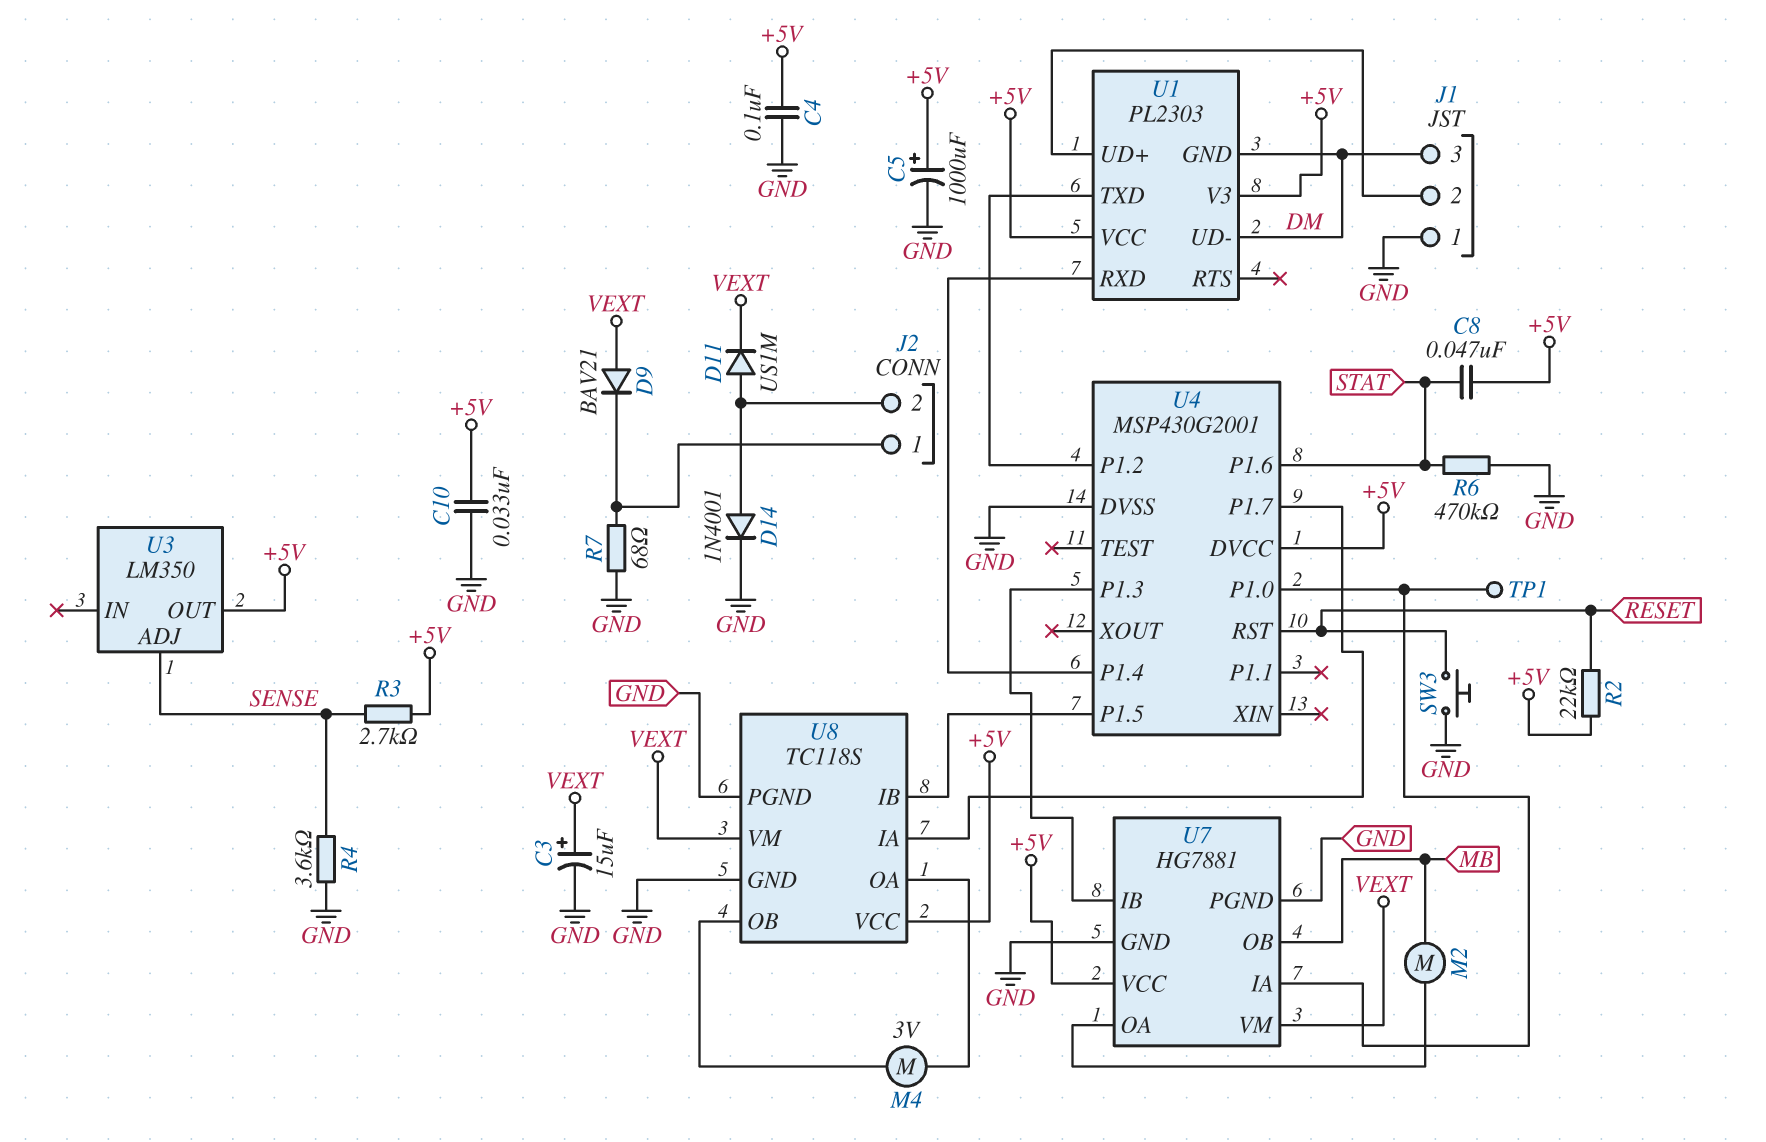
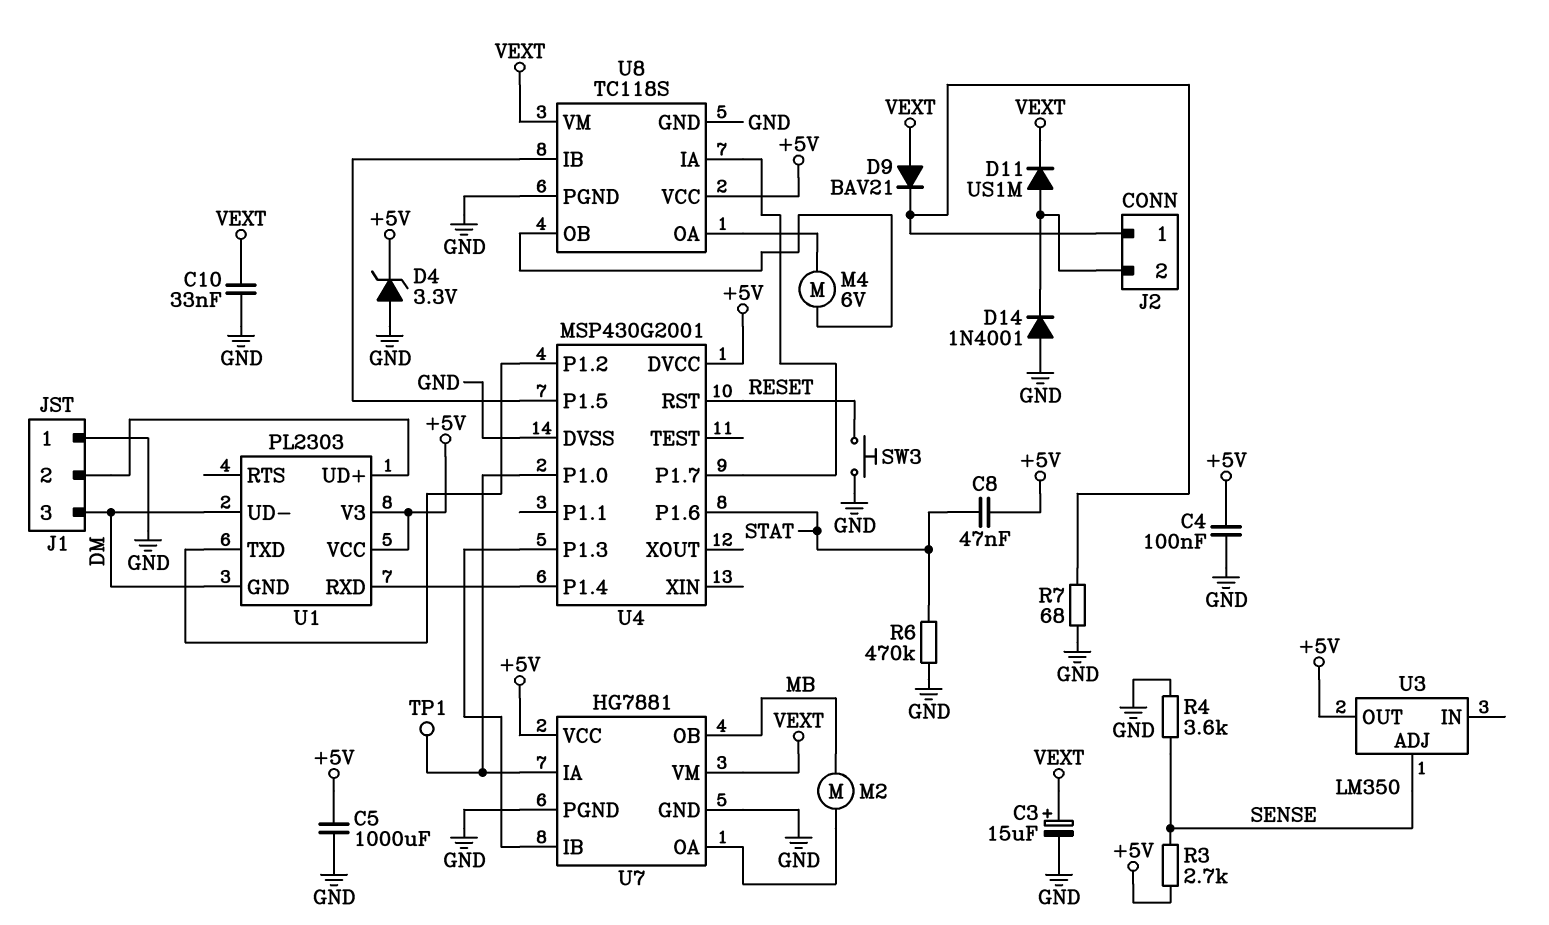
C5: 1000uF (plus +5V, minus GND) -> 1000uF (+5V, GND)
C10: 33nF (+5V, GND) -> 33nF (GND, VEXT)
D4: none -> zener 3.3V (A GND, K +5V)
D14: diode 1N4001 (A J2/2, K GND) -> diode 1N4001 (A GND, K J2/2)
M4: motor 3V (U8/OA, U8/OB) -> motor 6V (U8/OA, U8/OB)
R2: 22k (+5V, RESET) -> none

